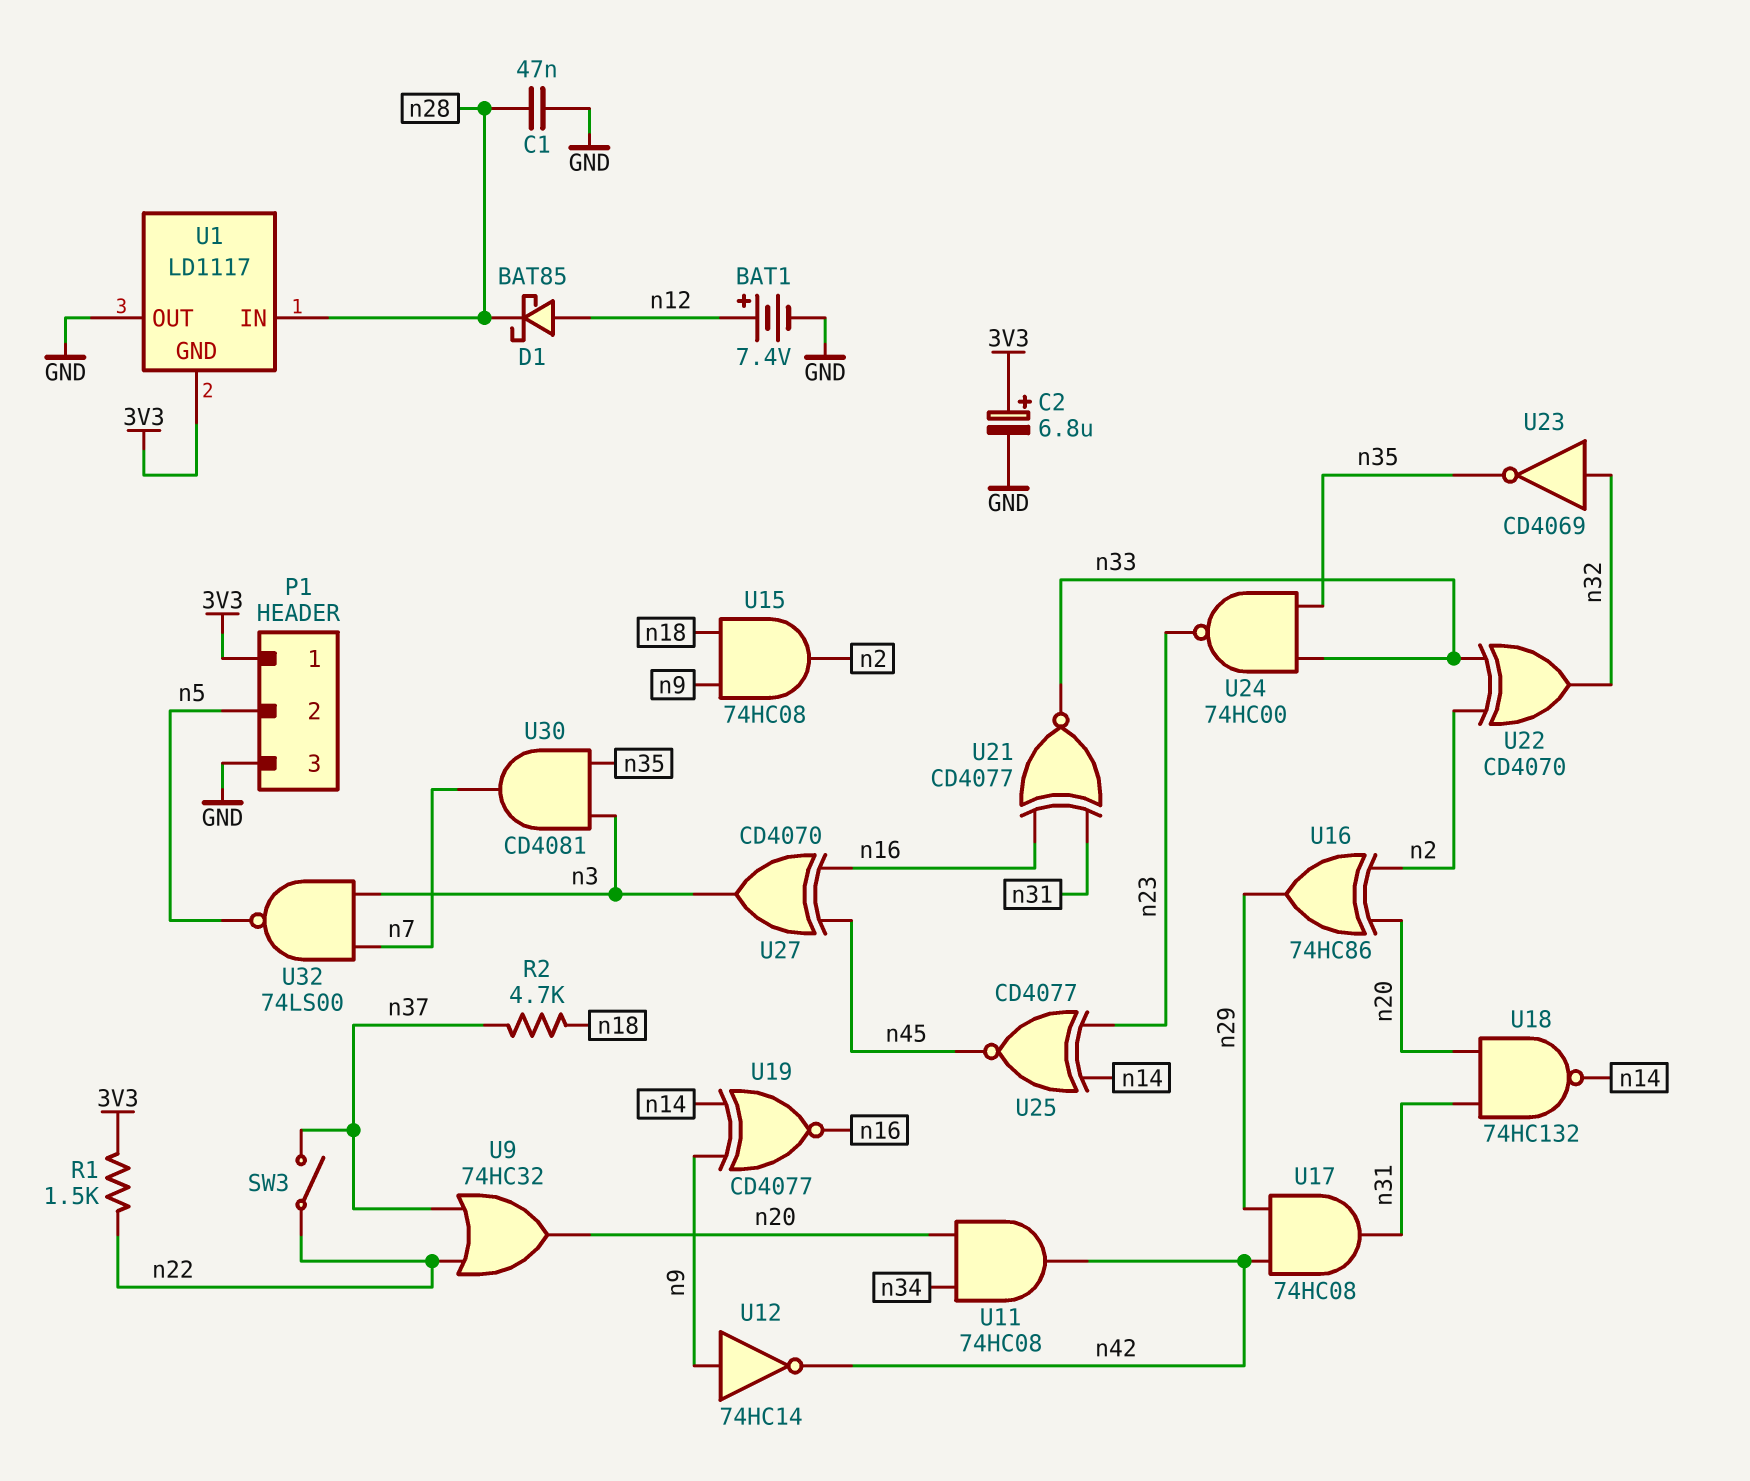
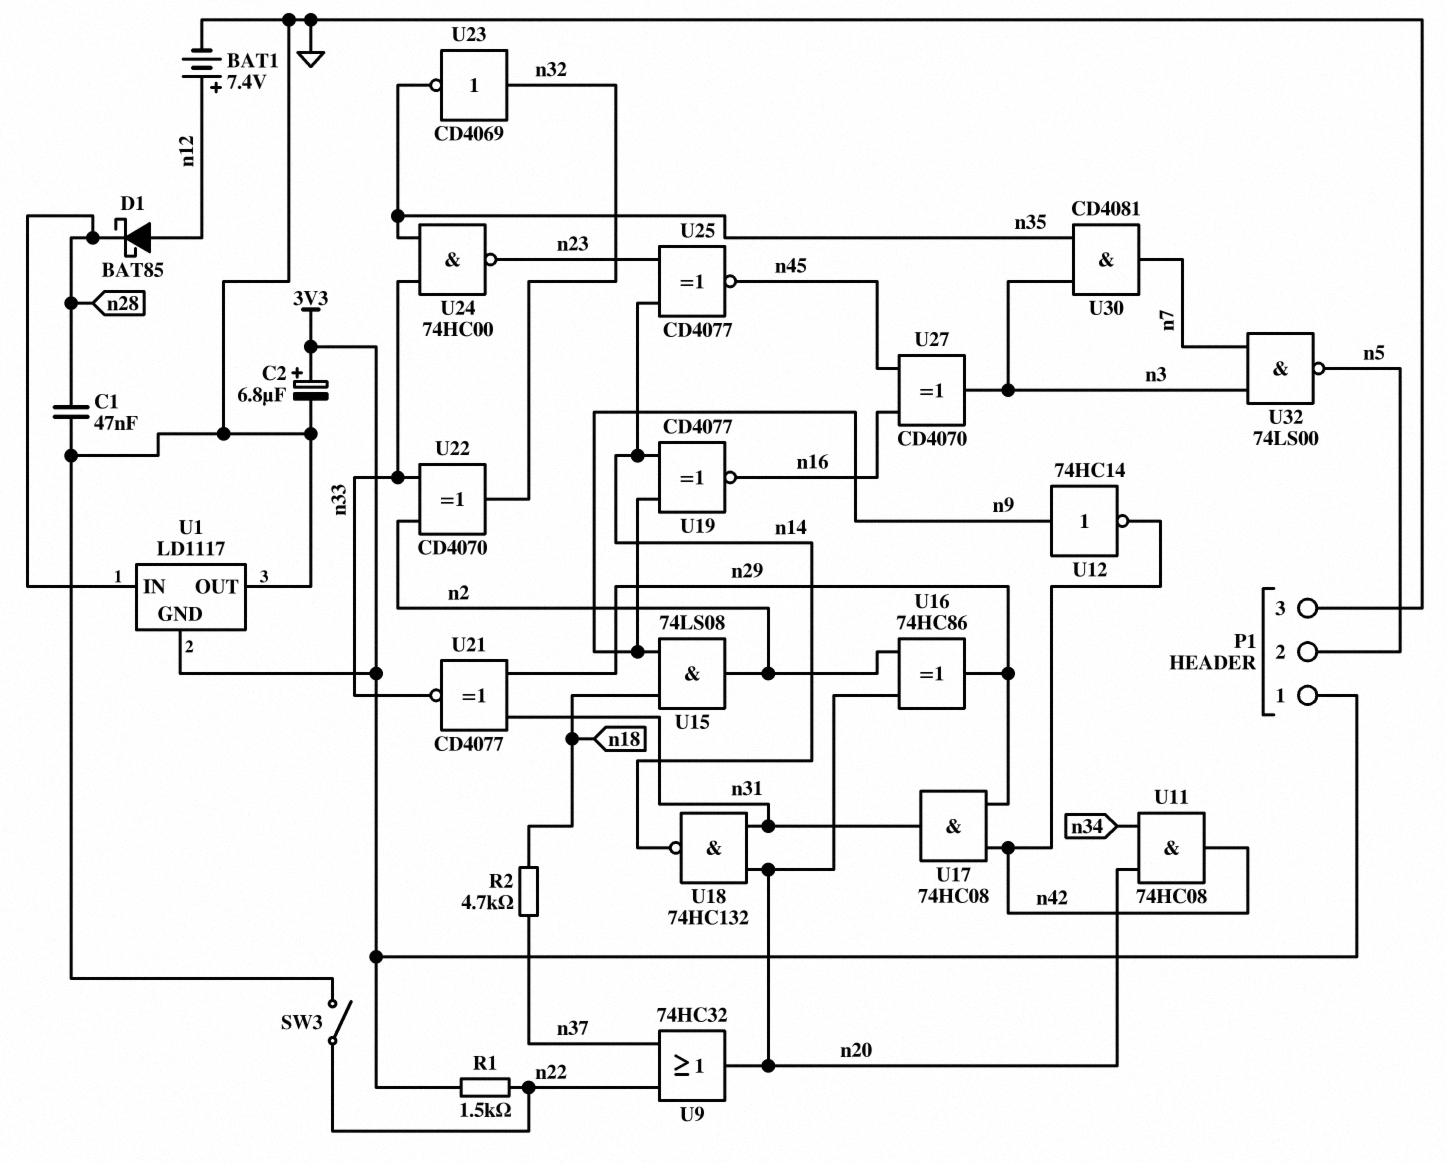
SW3: switch (n22, n37) -> switch (GND, n22)
U15: AND 74HC08 (in n9, in n18, out n2) -> AND 74LS08 (in n9, in n18, out n2)
U21: XNOR CD4077 (in n16, in n31, out n33) -> XNOR CD4077 (in n29, in n31, out n33)

